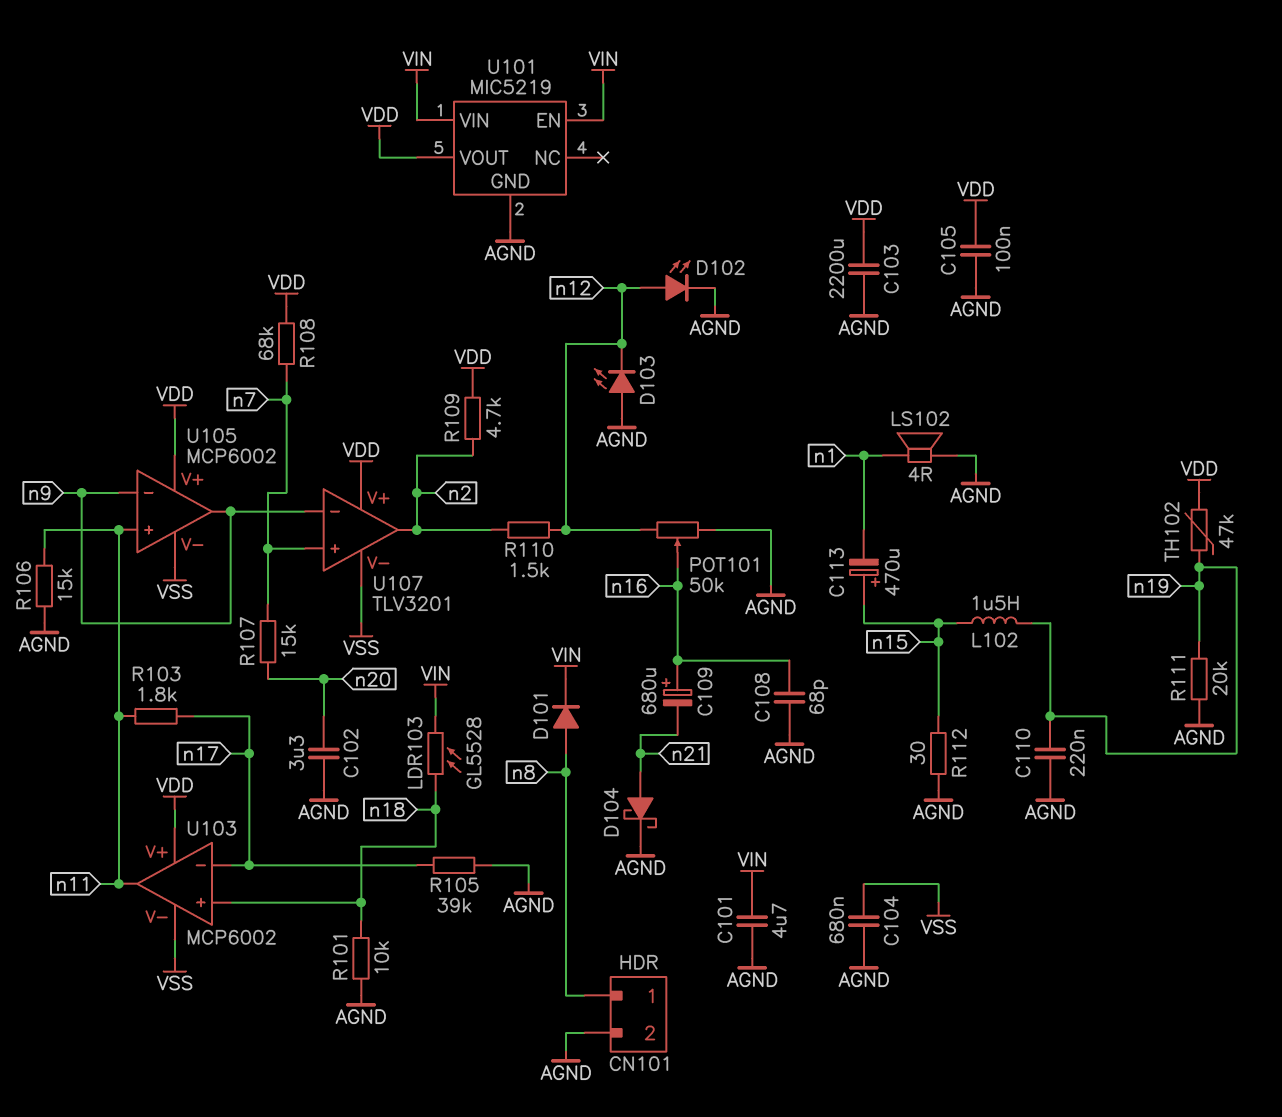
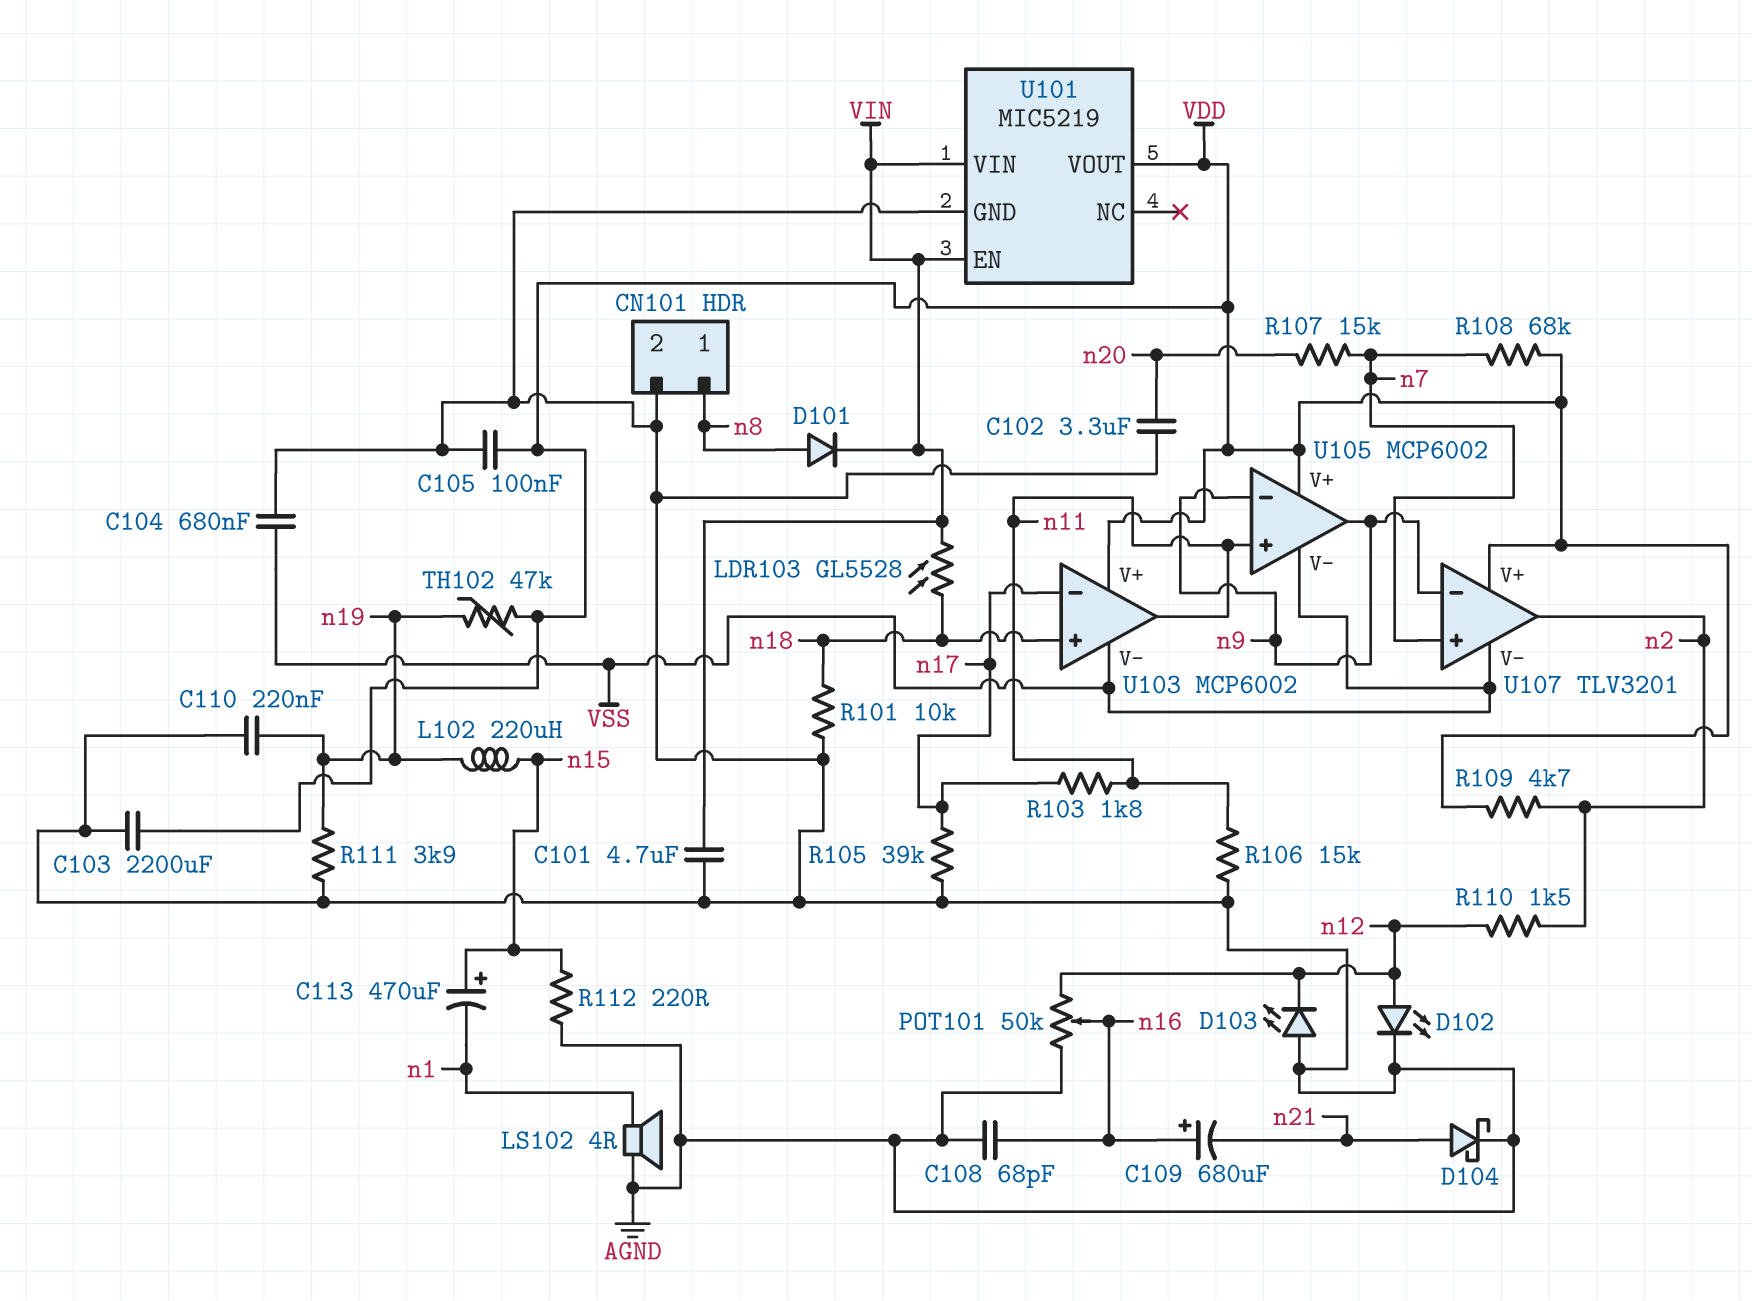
L102: 1.5uH (n15, n19) -> 220uH (n15, n19)
R111: 20k (AGND, n19) -> 3.9k (AGND, n19)
R112: 30 (AGND, n15) -> 220 (AGND, n15)

